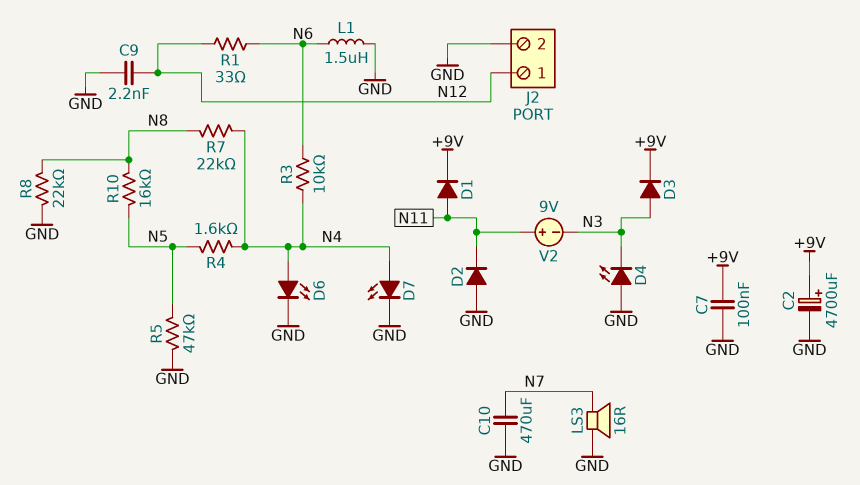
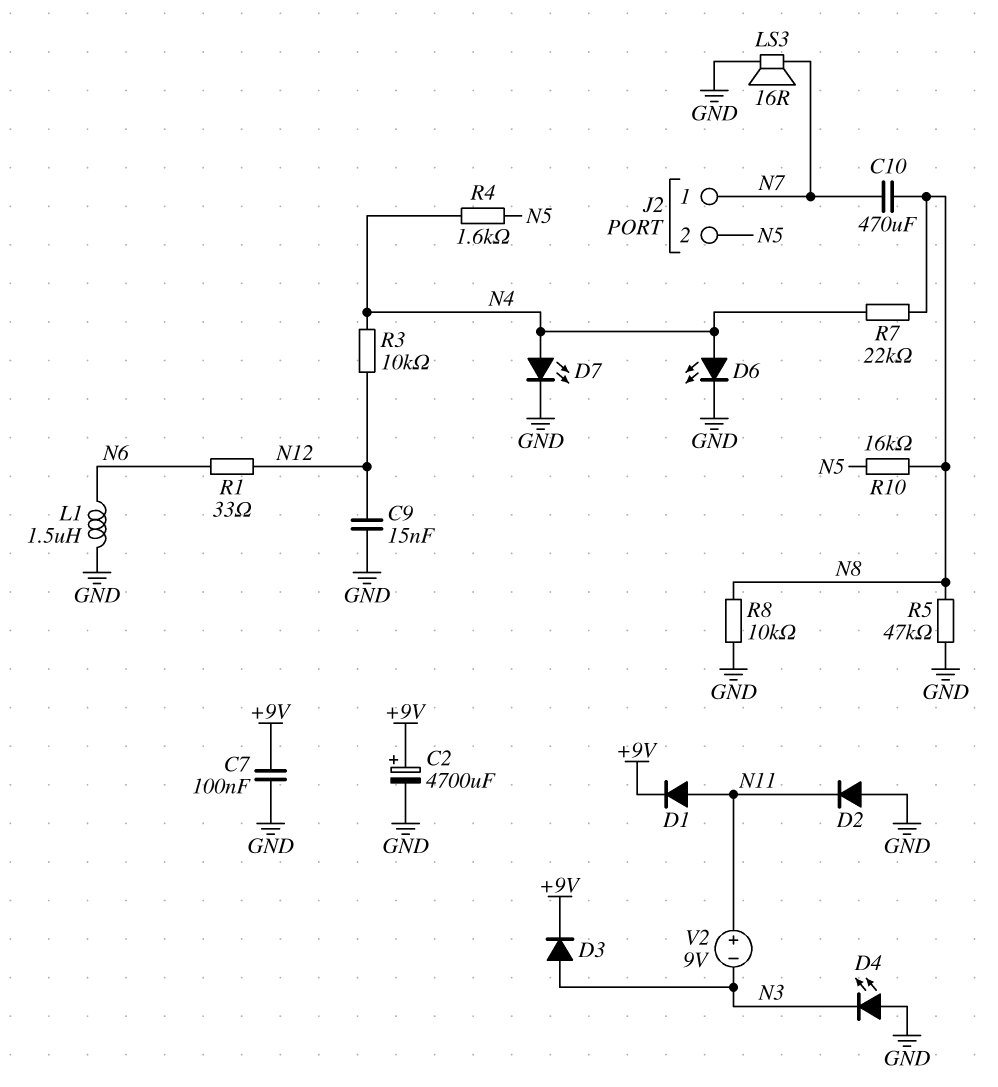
C9: 2.2nF (GND, N12) -> 15nF (GND, N12)
C10: 470uF (GND, N7) -> 470uF (N7, N8)
J2 pin 1: N12 -> N7
J2 pin 2: GND -> N5
R3: 10k (N4, N6) -> 10k (N4, N12)
R5: 47k (GND, N5) -> 47k (GND, N8)
R8: 22k (GND, N8) -> 10k (GND, N8)

